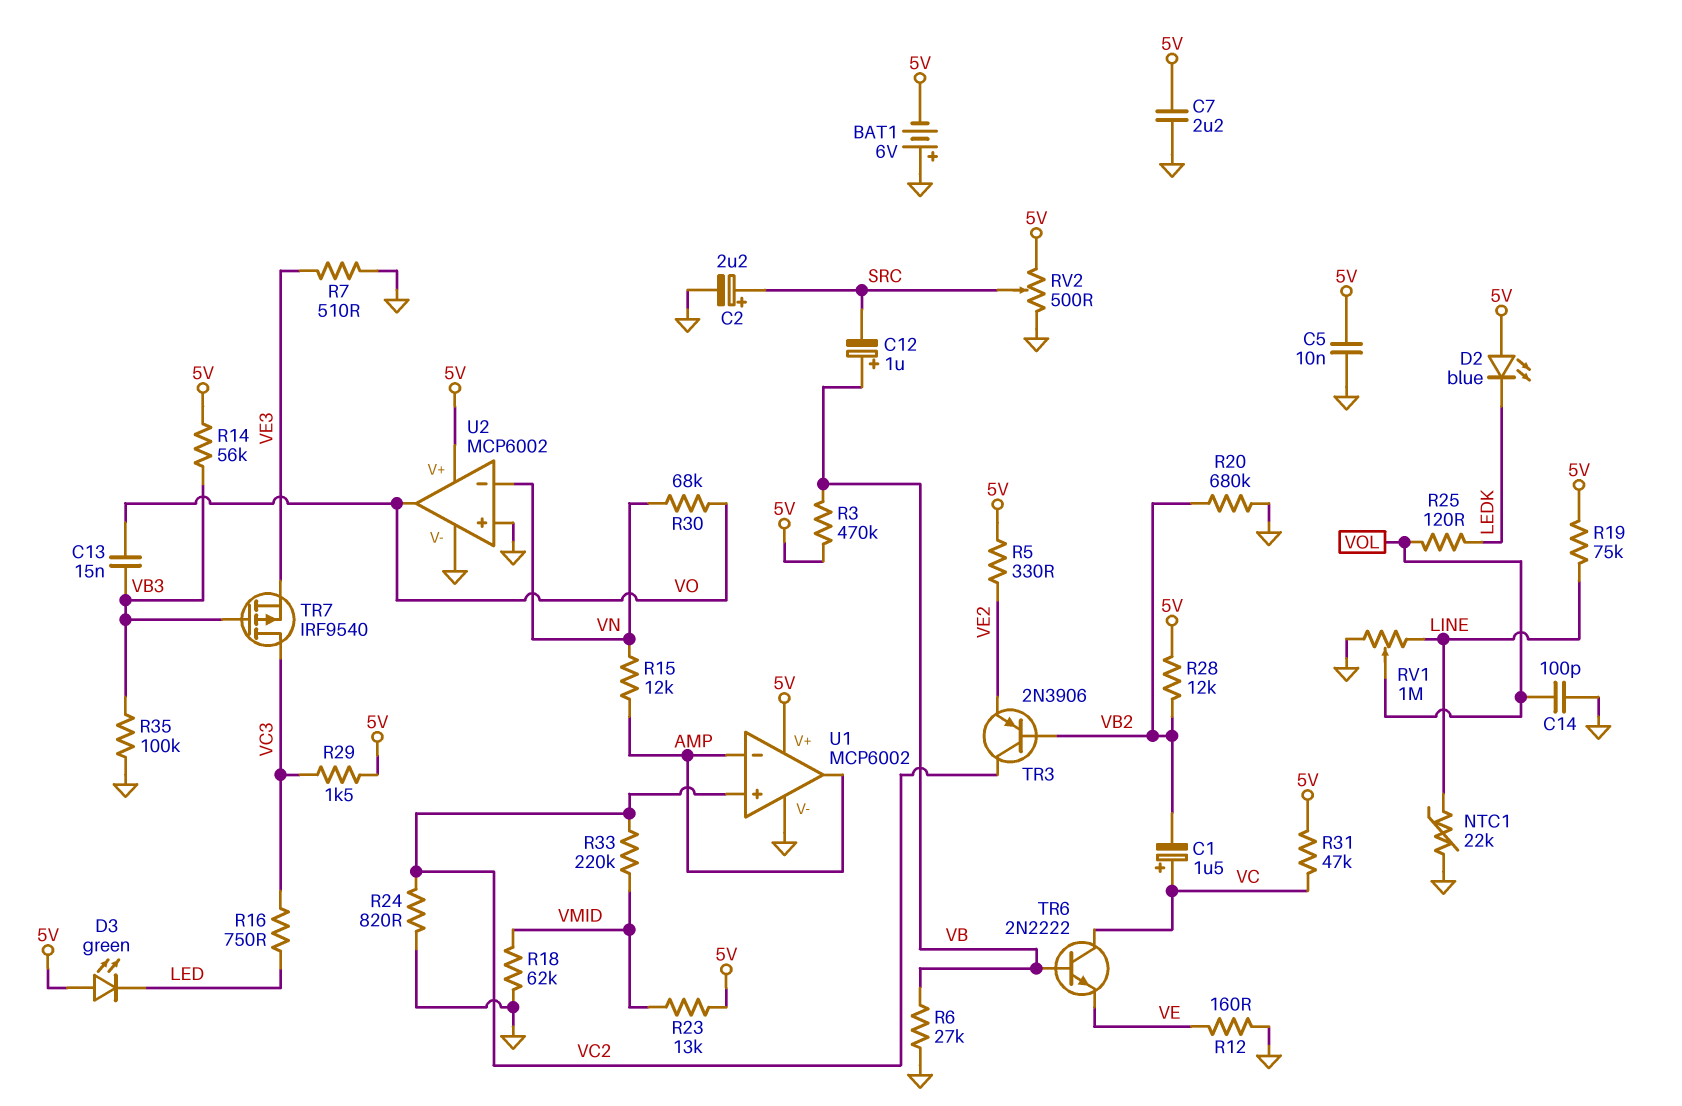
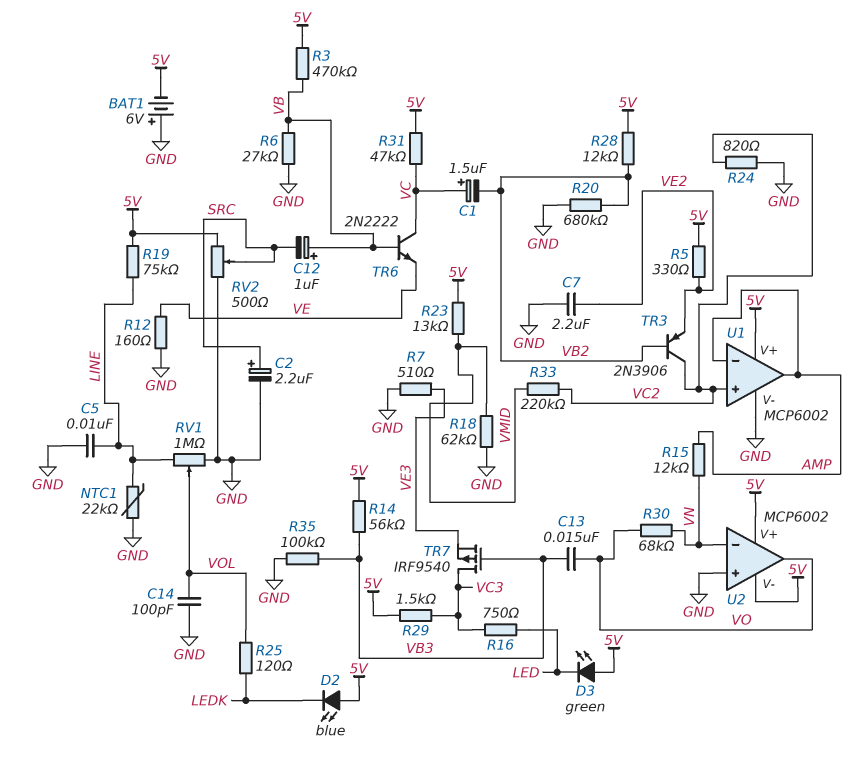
C5: 10nF (5V, GND) -> 10nF (GND, LINE)
C7: 2.2uF (5V, GND) -> 2.2uF (GND, VE2)
U2 pin V-: GND -> 5V

